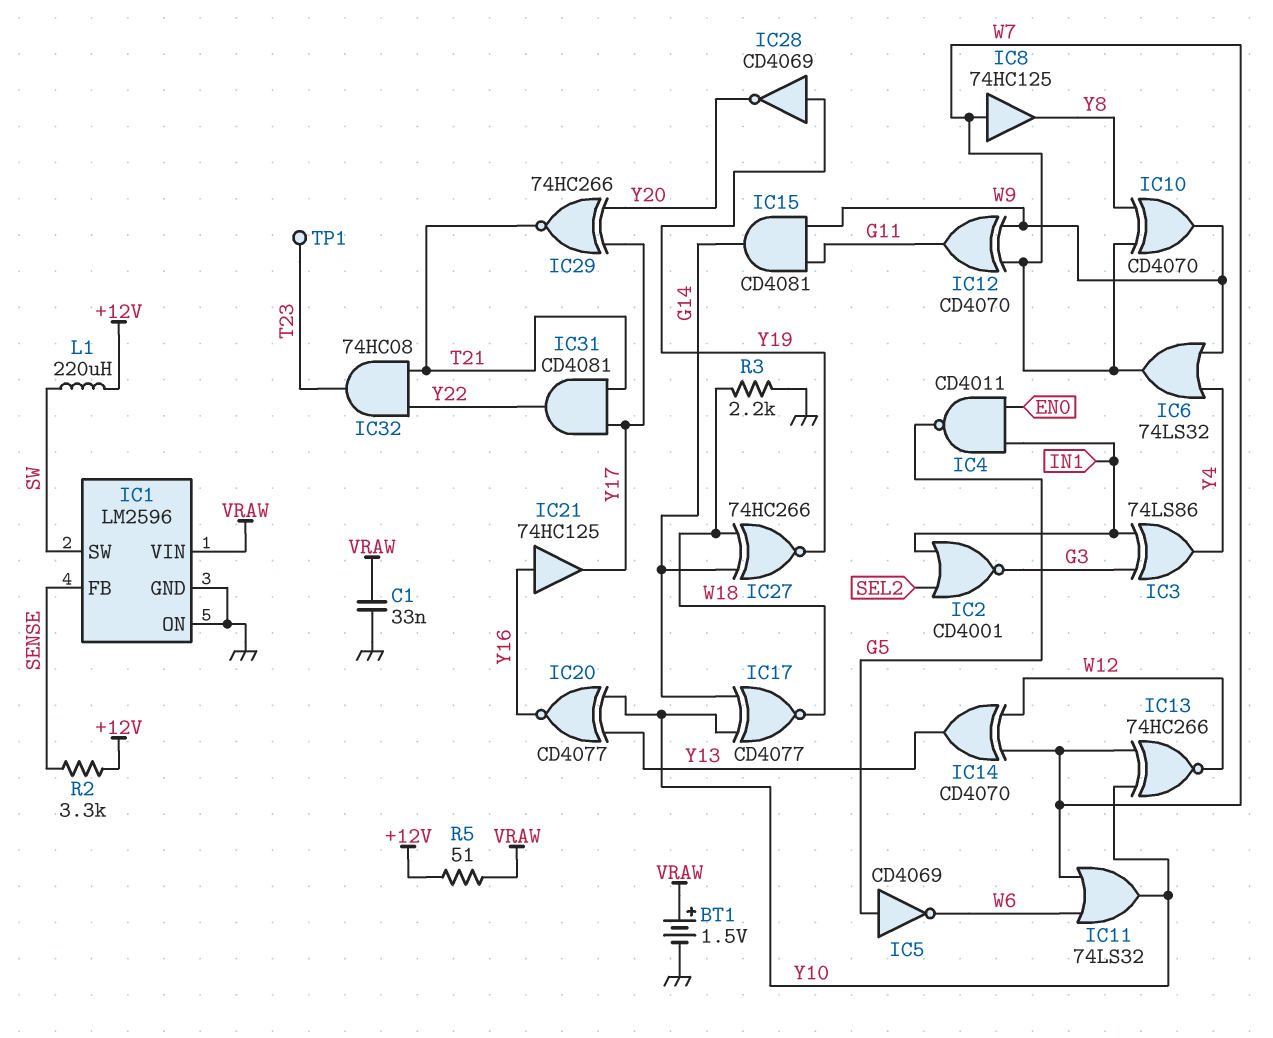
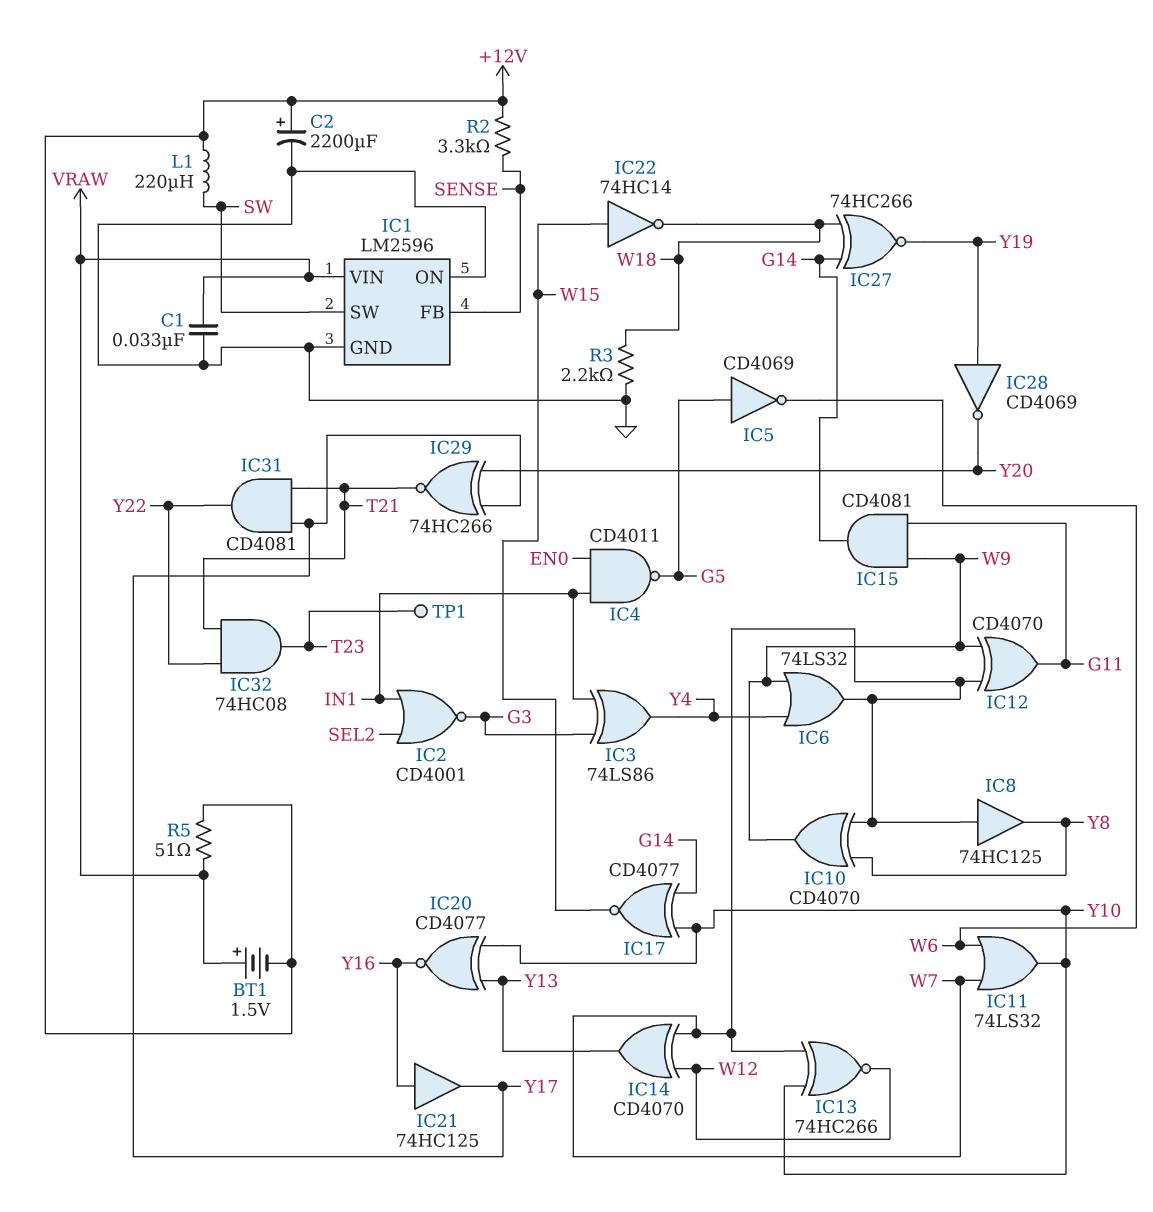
BT1: 1.5V (plus VRAW, minus GND) -> 1.5V (plus VRAW, minus +12V)
C2: none -> 2200uF (plus +12V, minus GND)
IC17: XNOR CD4077 (in G14, in Y10, out W18) -> XNOR CD4077 (in G14, in Y10, out W15)
IC22: none -> NOT 74HC14 (in W15, out W18)

